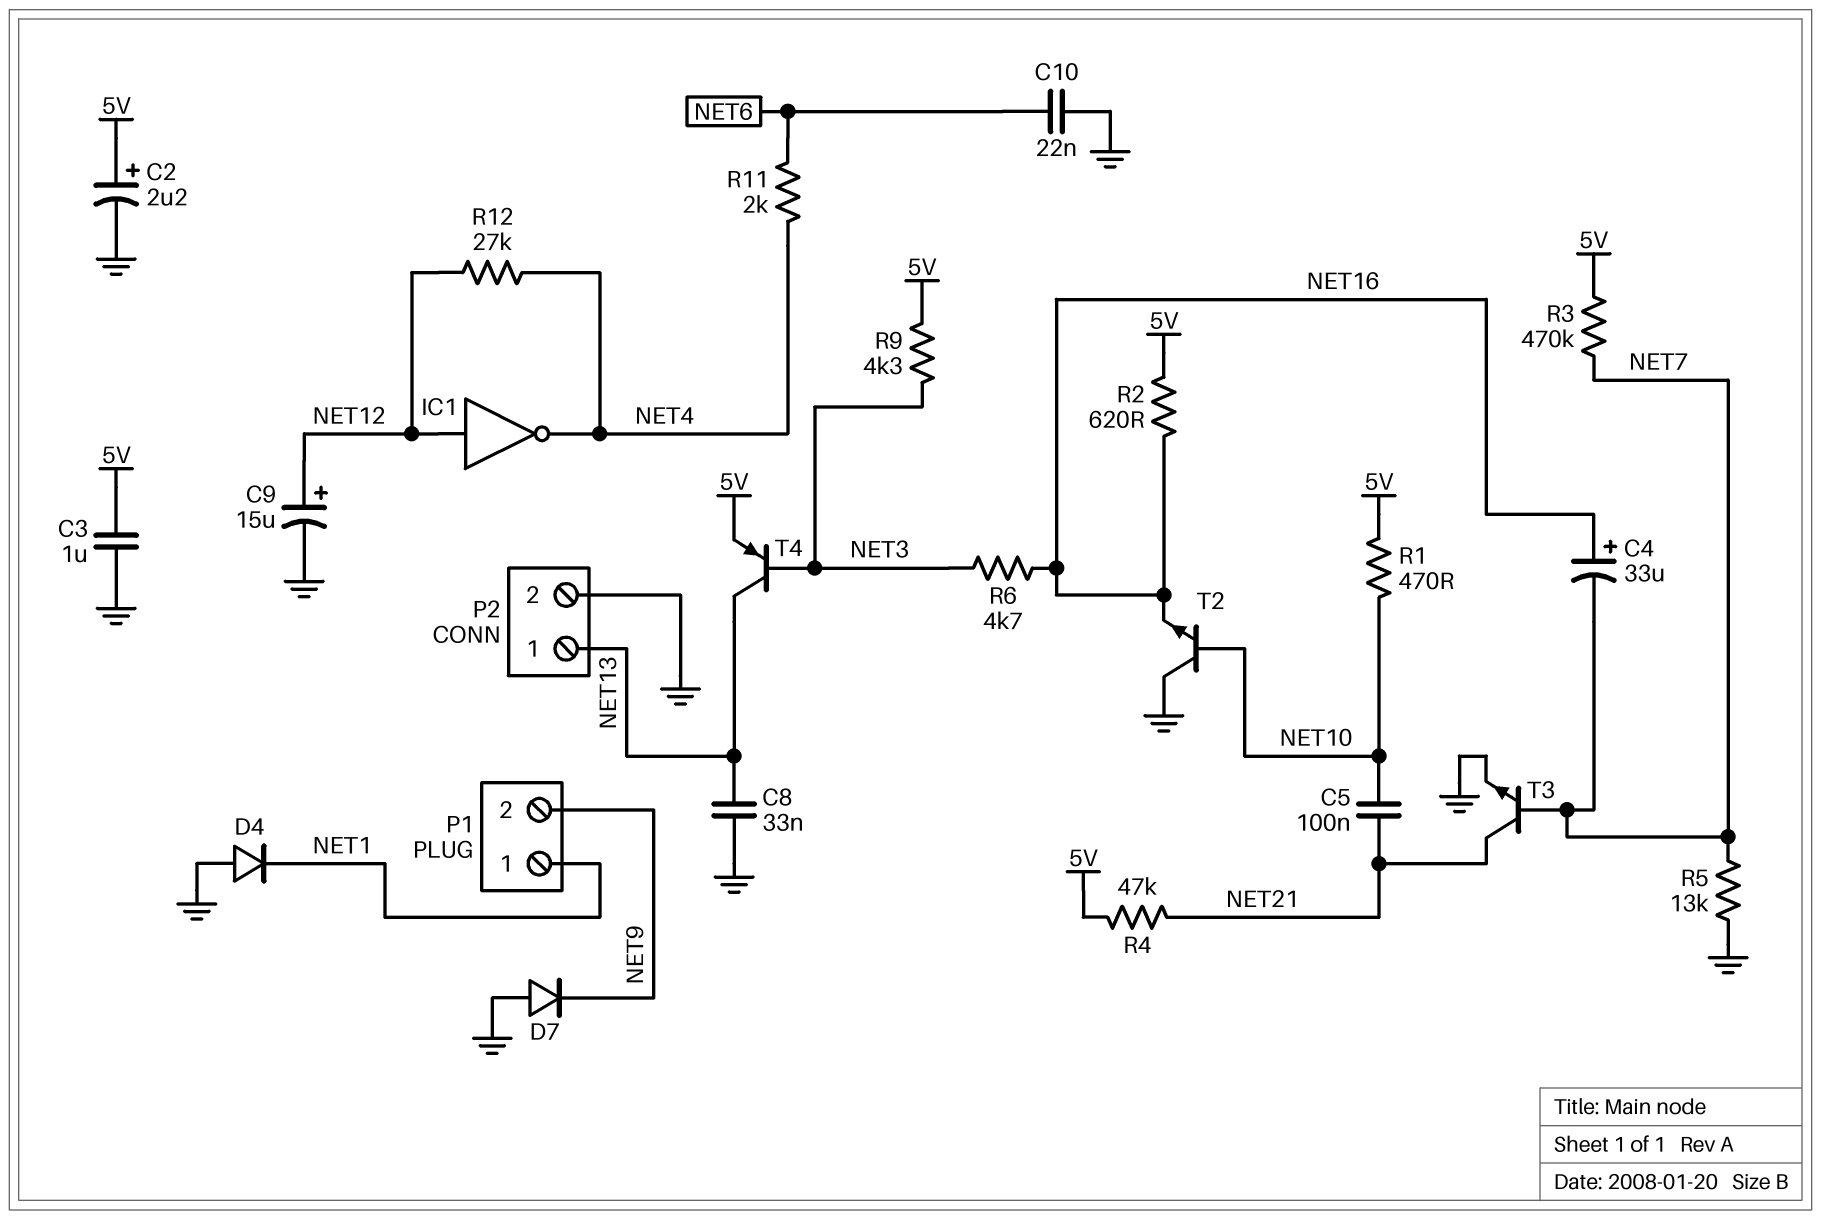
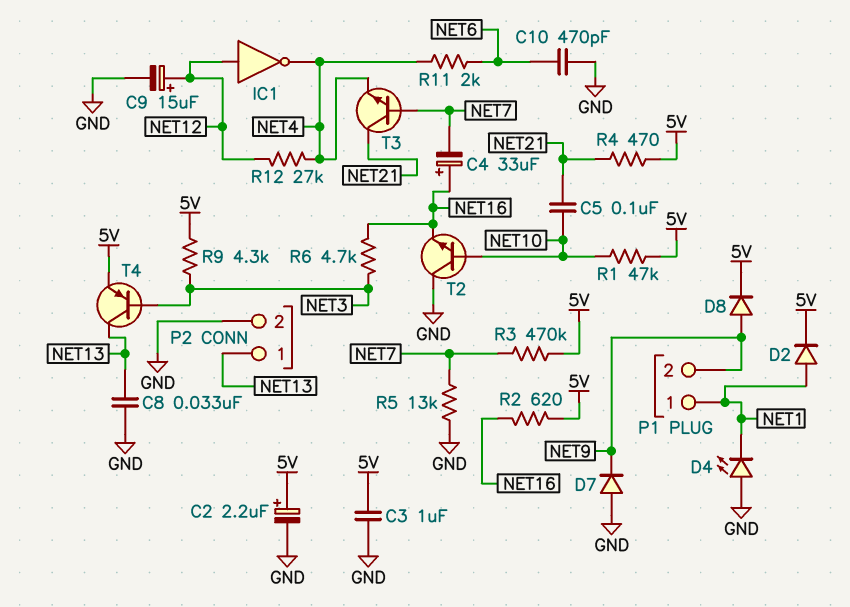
C10: 22nF (GND, NET6) -> 470pF (GND, NET6)
D2: none -> diode (A NET1, K 5V)
D4: diode (A GND, K NET1) -> LED (A GND, K NET1)
D8: none -> diode (A NET9, K 5V)
R1: 470 (5V, NET10) -> 47k (5V, NET10)
R4: 47k (5V, NET21) -> 470 (5V, NET21)
T3: NPN (B NET7, C NET21, E GND) -> NPN (B NET7, C NET21, E NET4)

